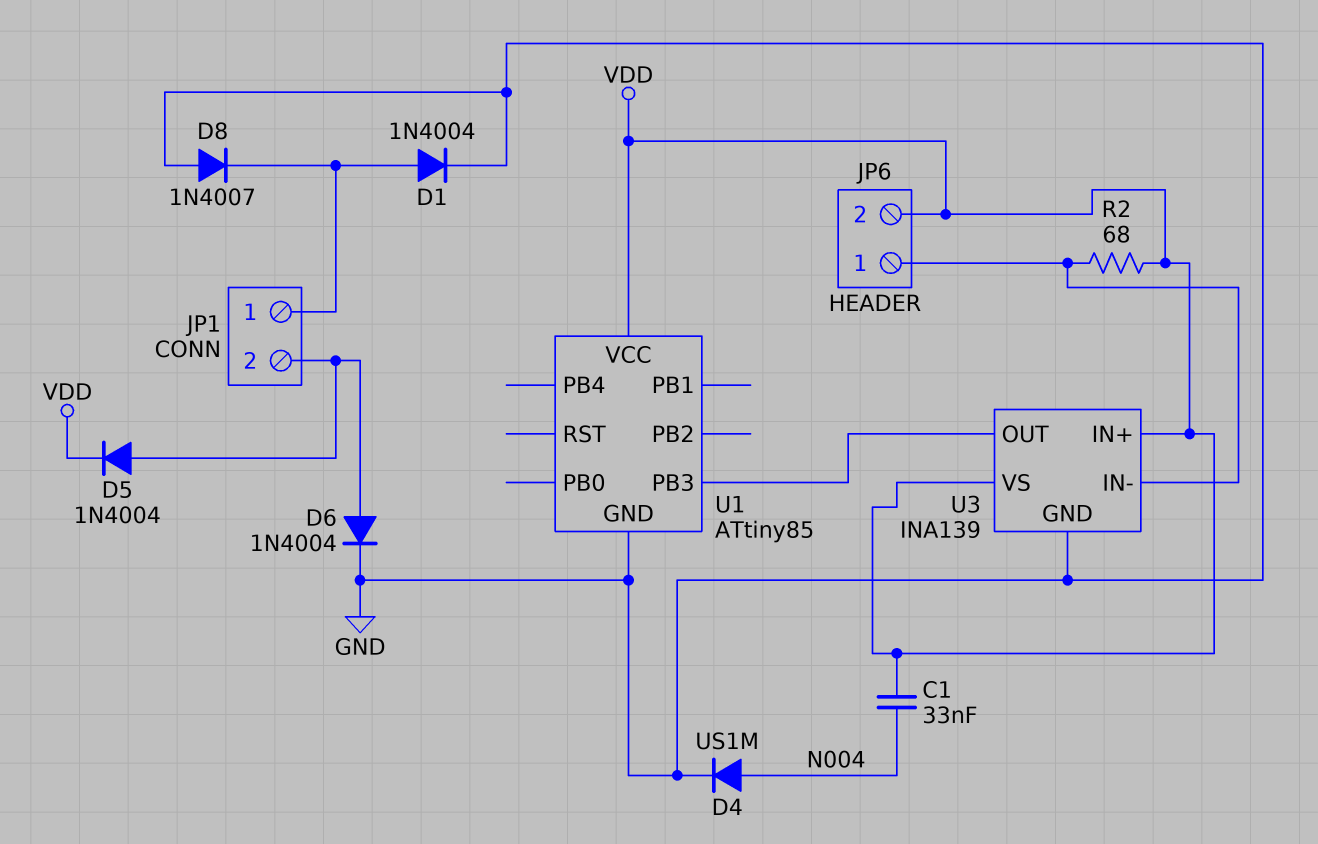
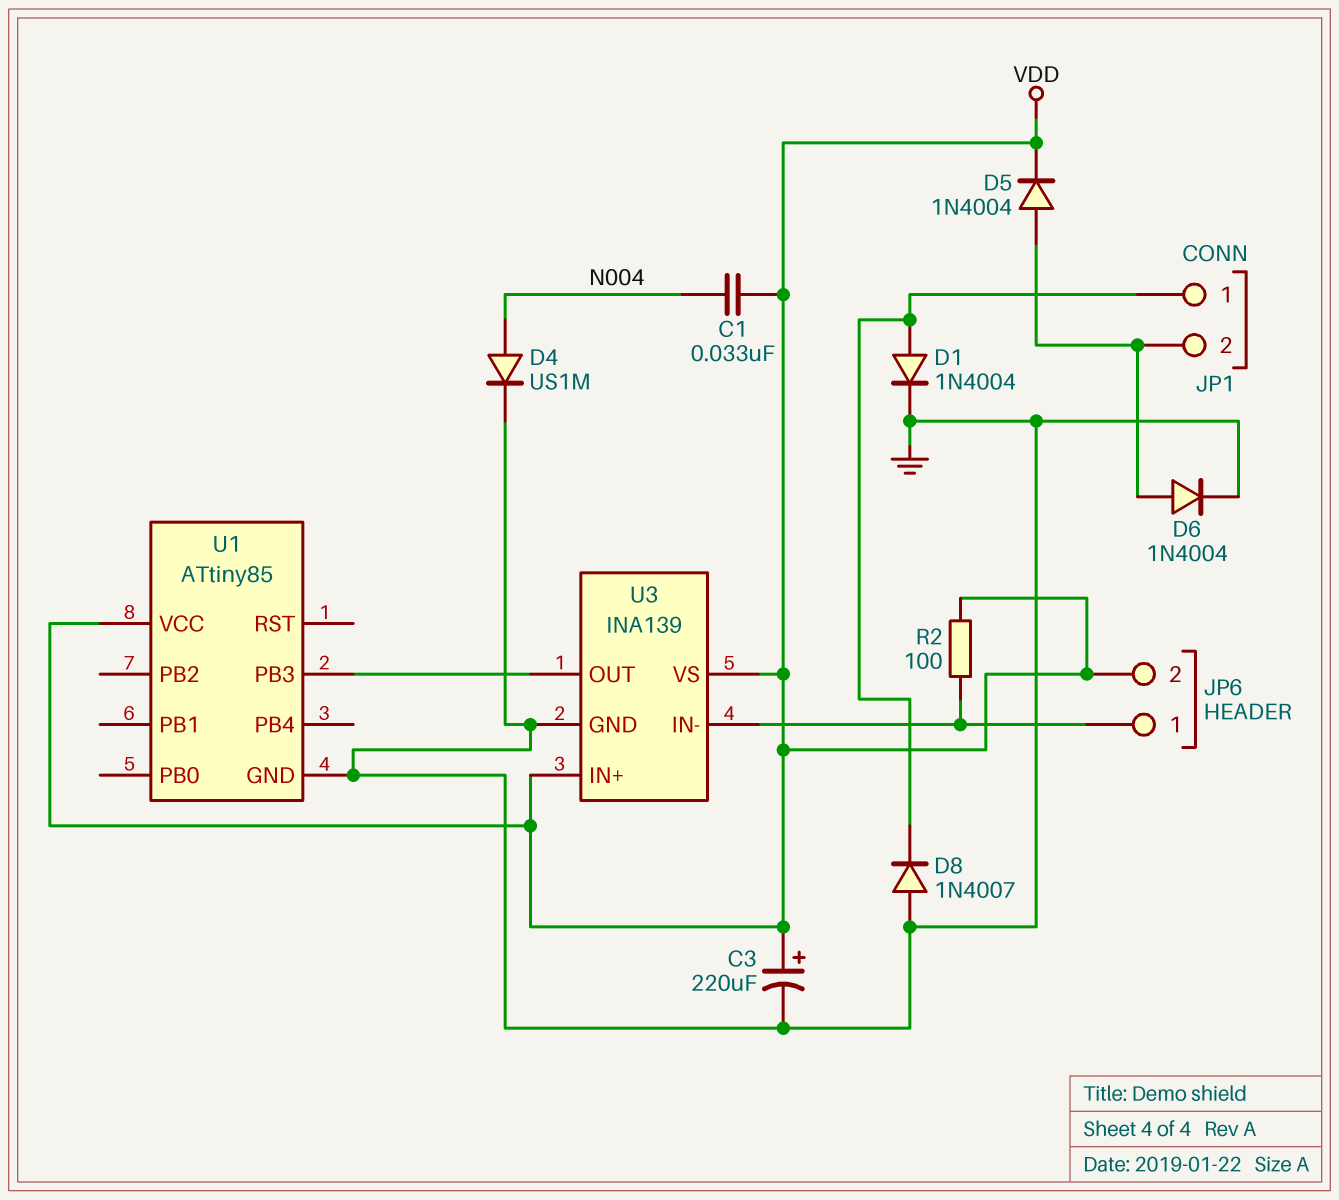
C3: none -> 220uF (plus VDD, minus GND)
R2: 68 (JP6/1, VDD) -> 100 (JP6/1, VDD)

